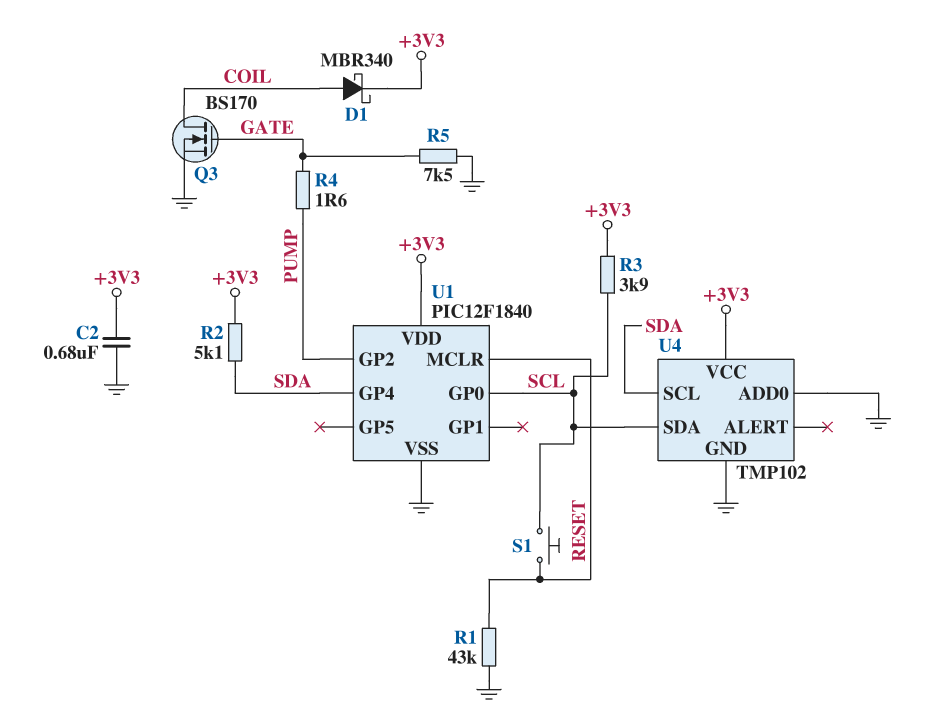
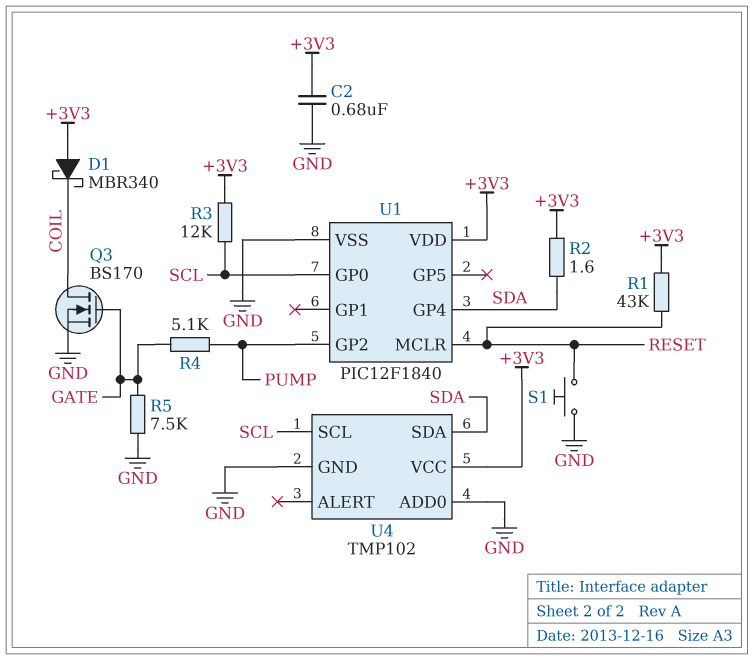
D1: schottky MBR340 (A COIL, K +3V3) -> schottky MBR340 (A +3V3, K COIL)
R1: 43k (GND, RESET) -> 43k (+3V3, RESET)
R2: 5.1k (+3V3, SDA) -> 1.6 (+3V3, SDA)
R3: 3.9k (+3V3, SCL) -> 12k (+3V3, SCL)
R4: 1.6 (GATE, PUMP) -> 5.1k (GATE, PUMP)
S1: button (RESET, SCL) -> button (GND, RESET)
U4 pin SCL: SDA -> SCL
U4 pin SDA: SCL -> SDA

